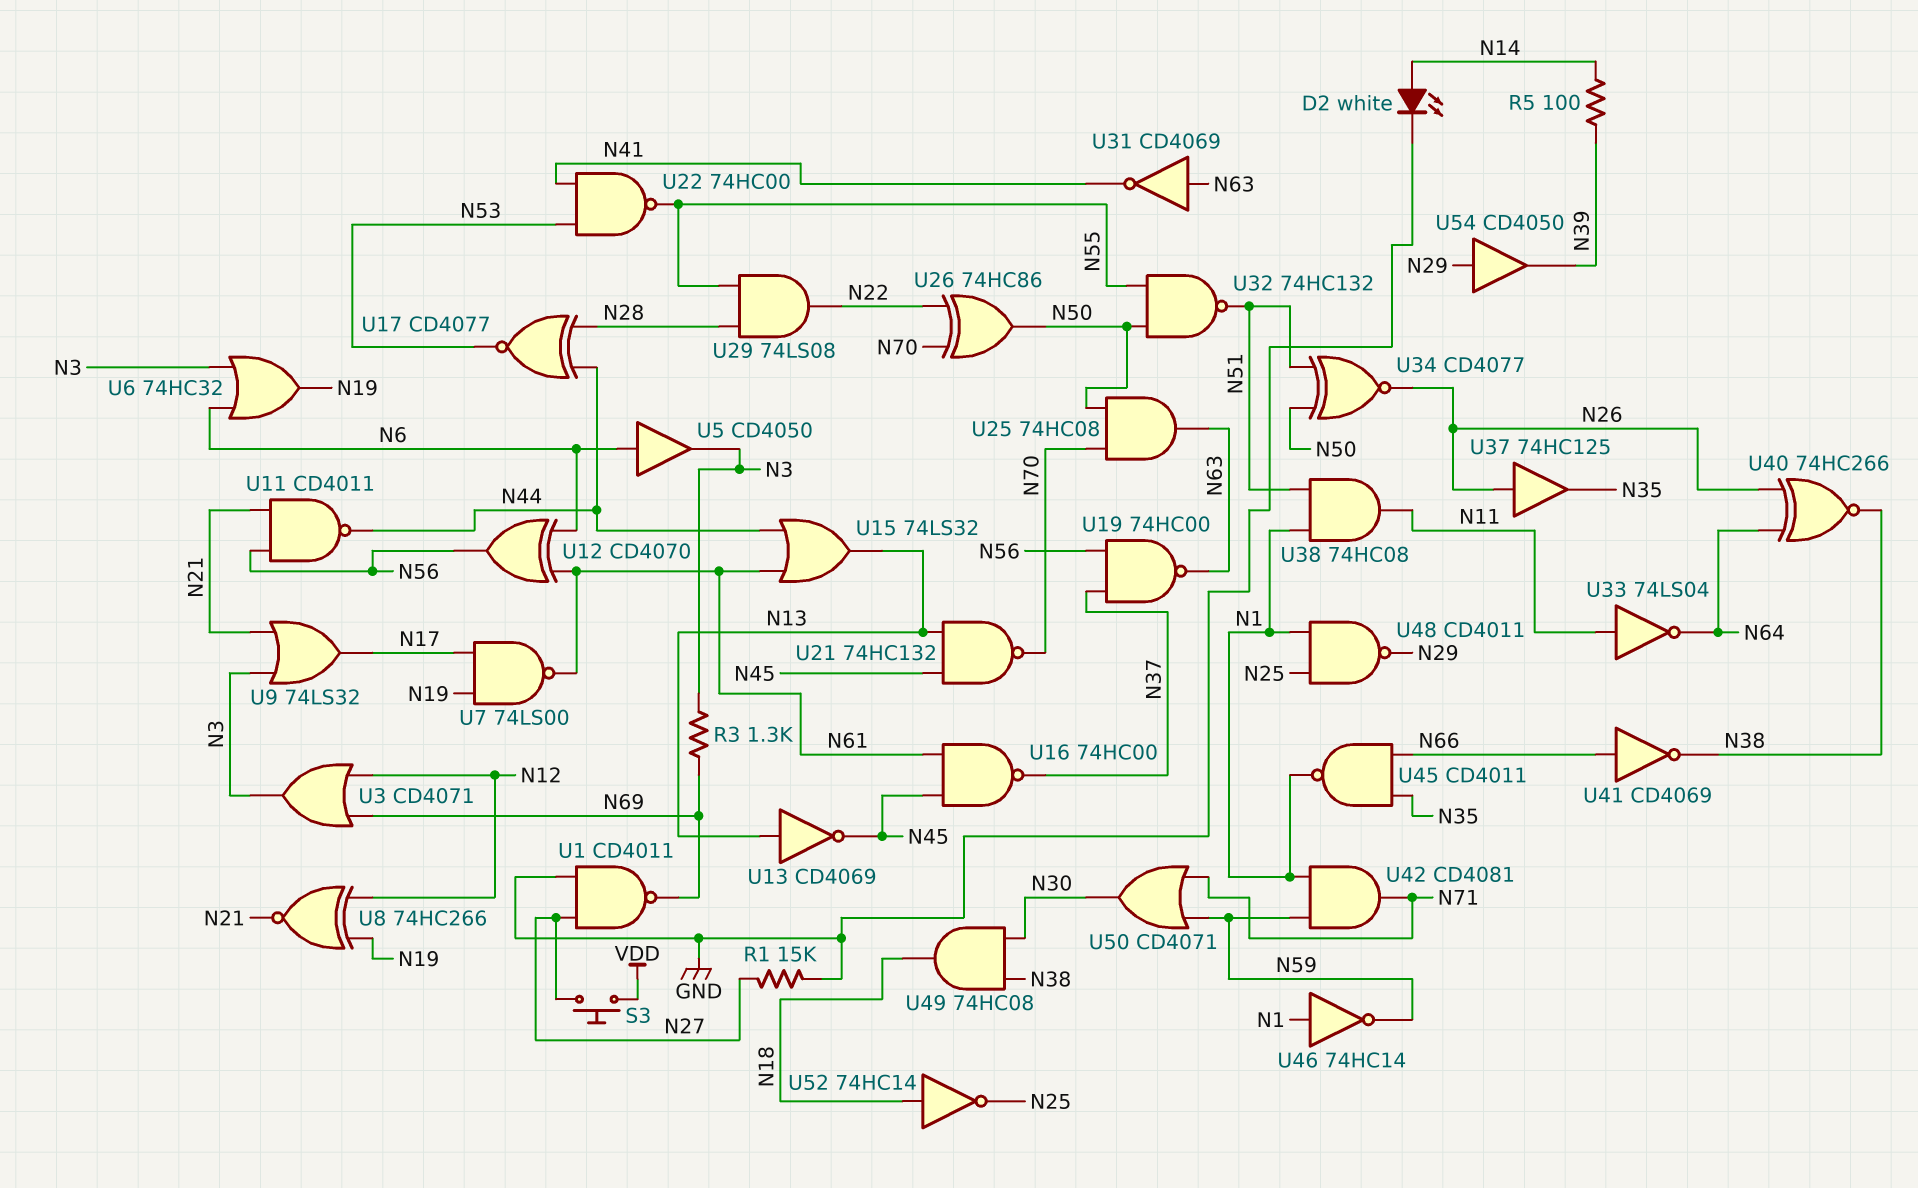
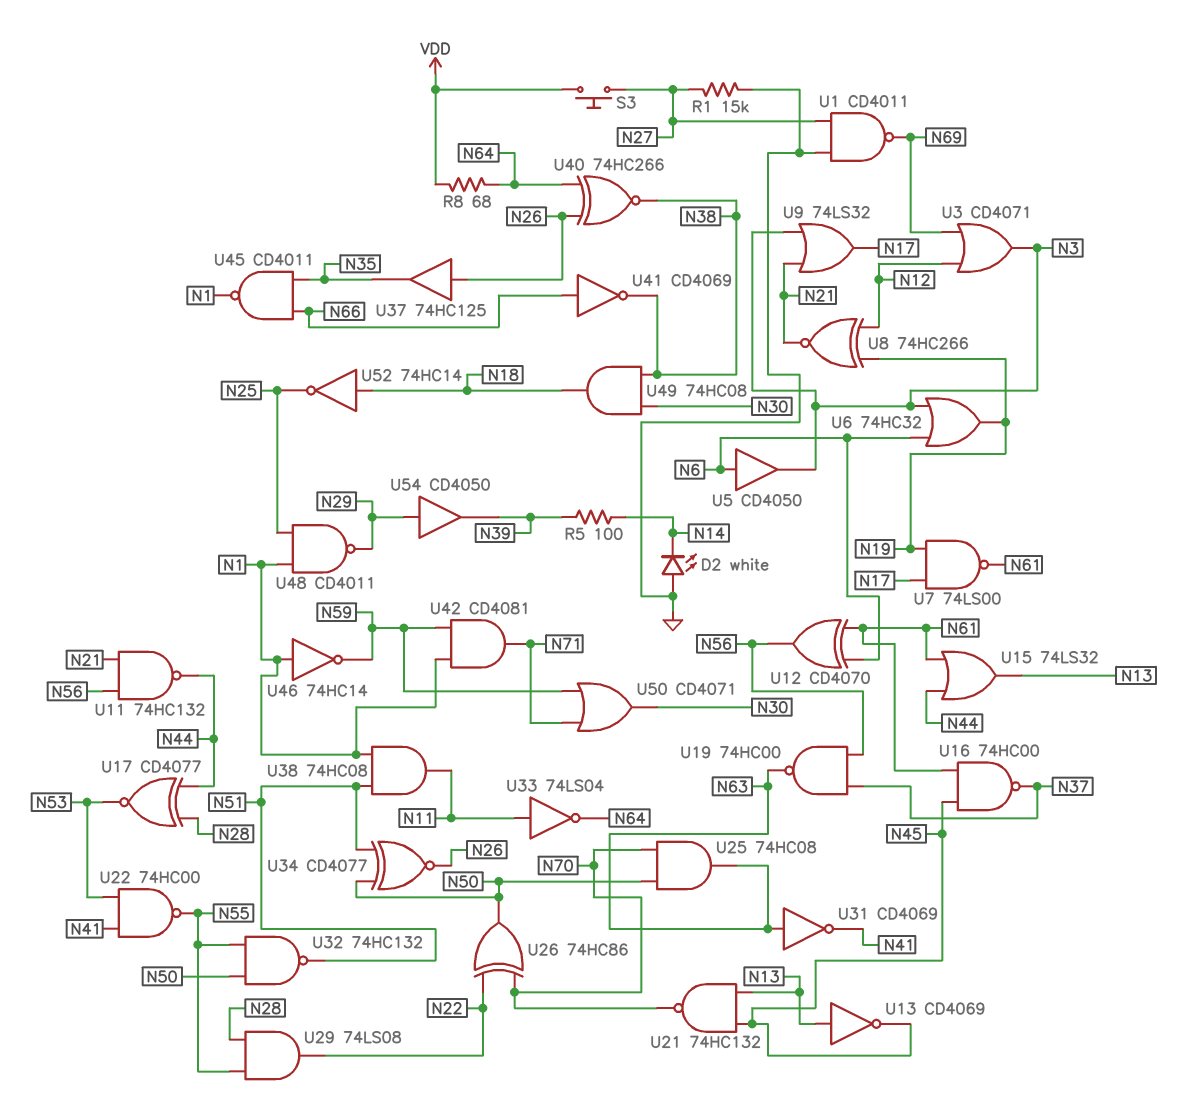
D2: LED white (A N14, K GND) -> LED white (A GND, K N14)
R3: 1.3k (N3, N69) -> none
R8: none -> 68 (N64, VDD)
U11: NAND CD4011 (in N21, in N56, out N44) -> NAND 74HC132 (in N21, in N56, out N44)

